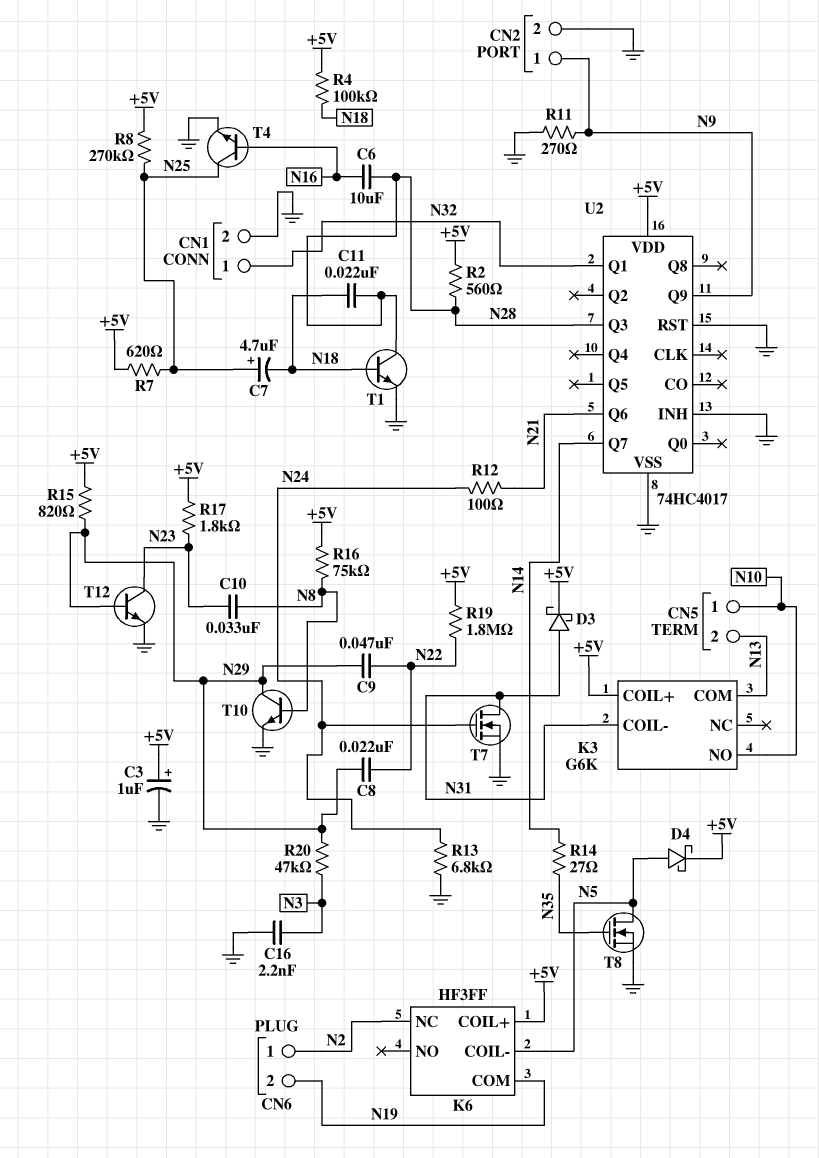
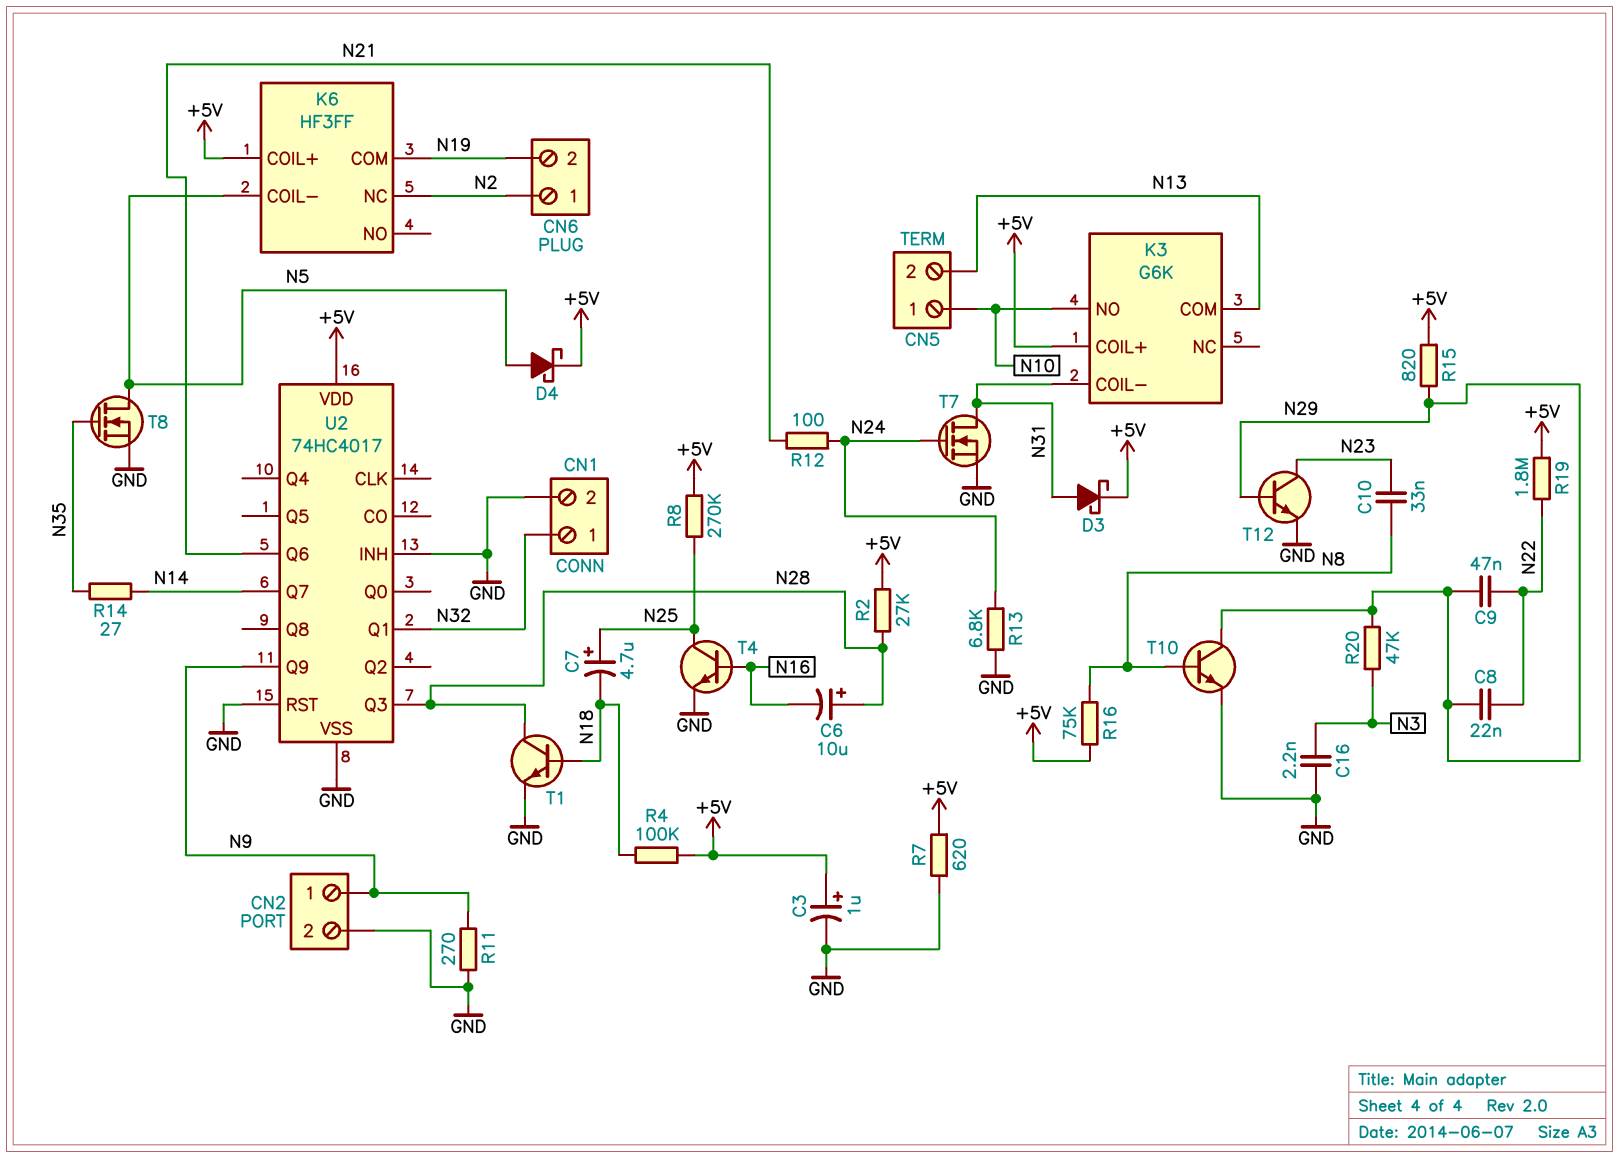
C6: 10uF (N16, N28) -> 10uF (plus N28, minus N16)
C11: 22nF (N18, N28) -> none
R2: 560 (+5V, N28) -> 27k (+5V, N28)
R7: 620 (+5V, N25) -> 620 (+5V, GND)
R17: 1.8k (+5V, N23) -> none

